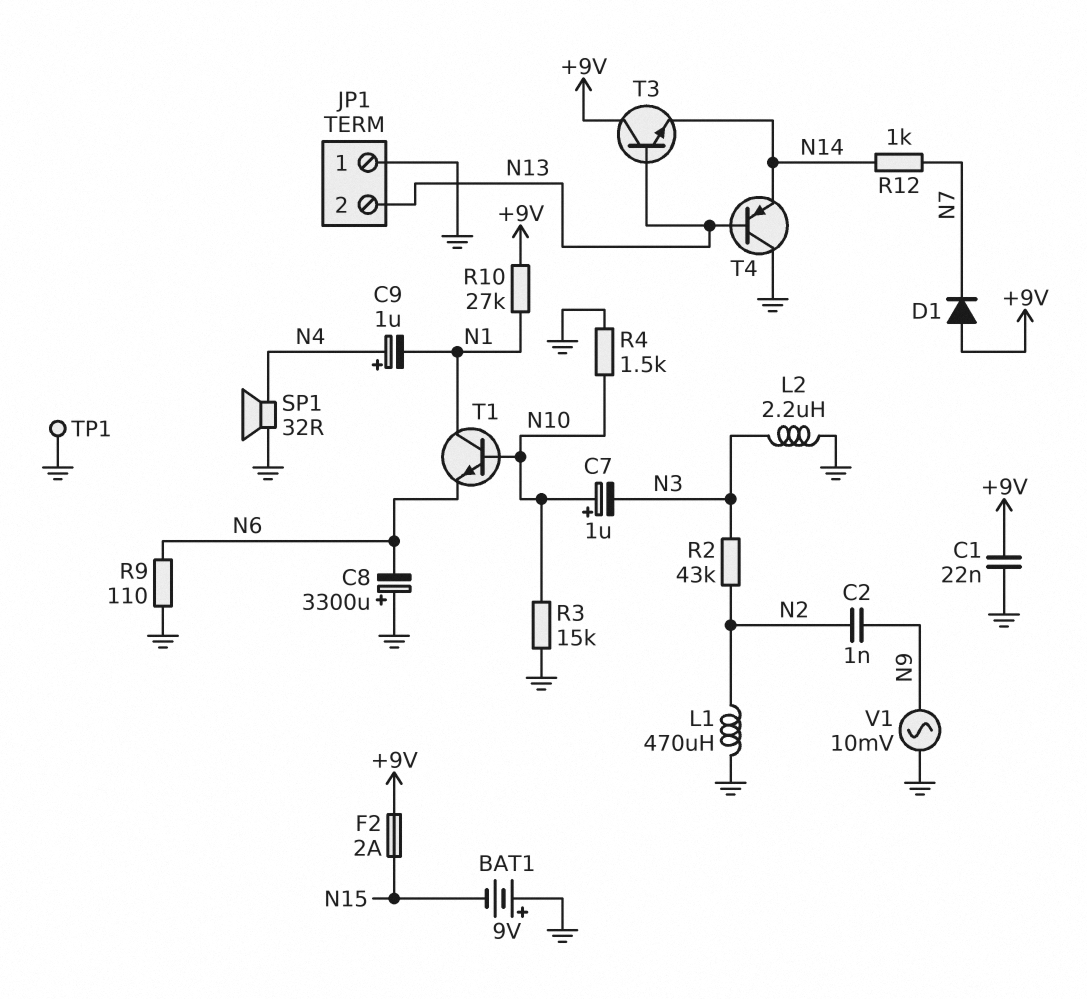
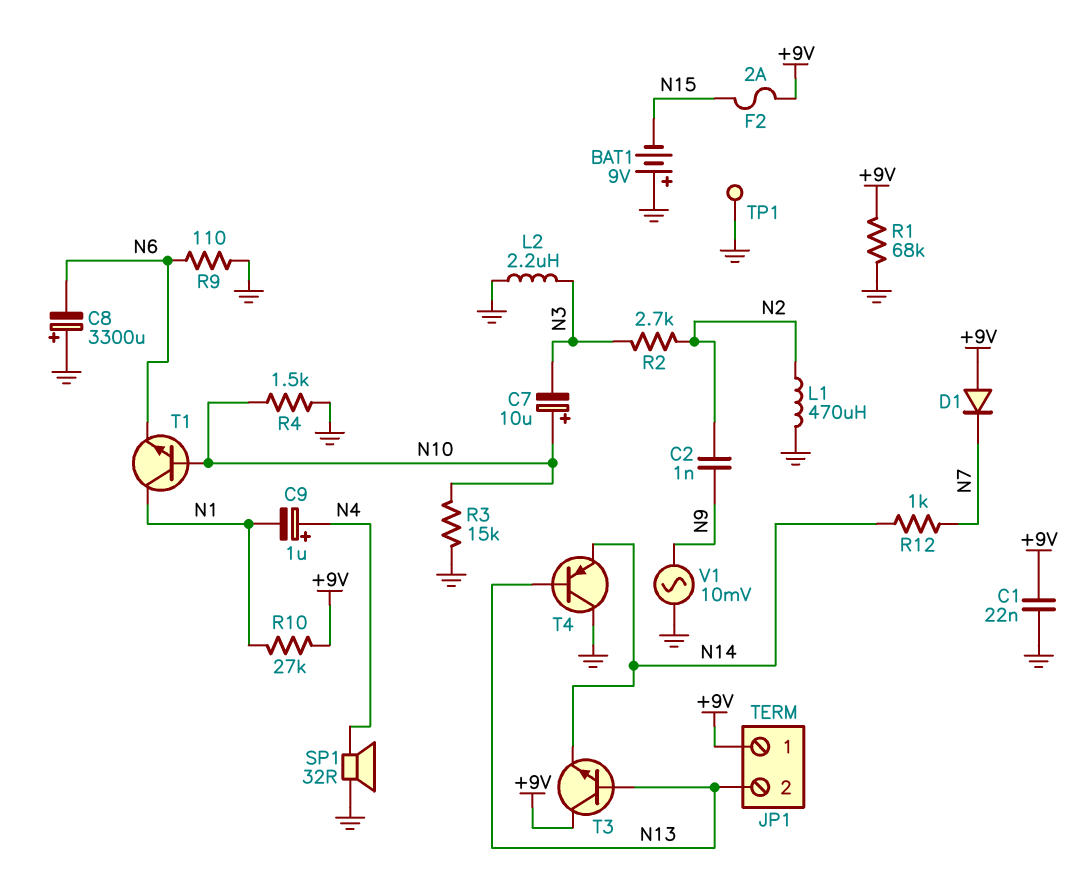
C7: 1uF (plus N10, minus N3) -> 10uF (plus N10, minus N3)
JP1 pin 1: GND -> +9V
R1: none -> 68k (+9V, GND)
R2: 43k (N2, N3) -> 2.7k (N2, N3)

